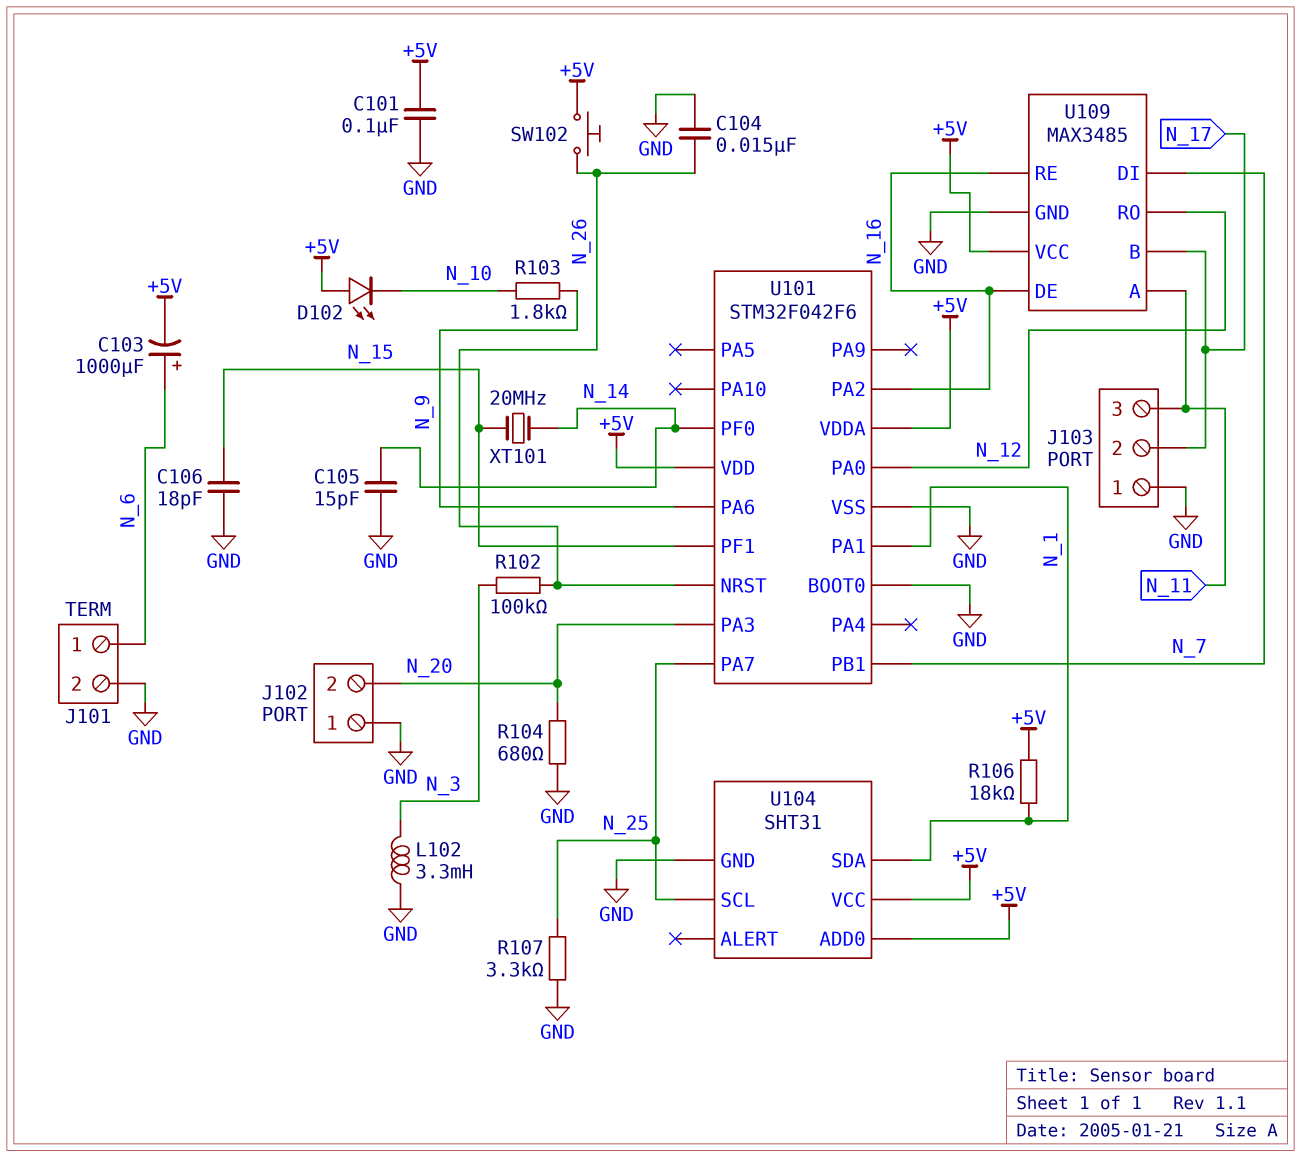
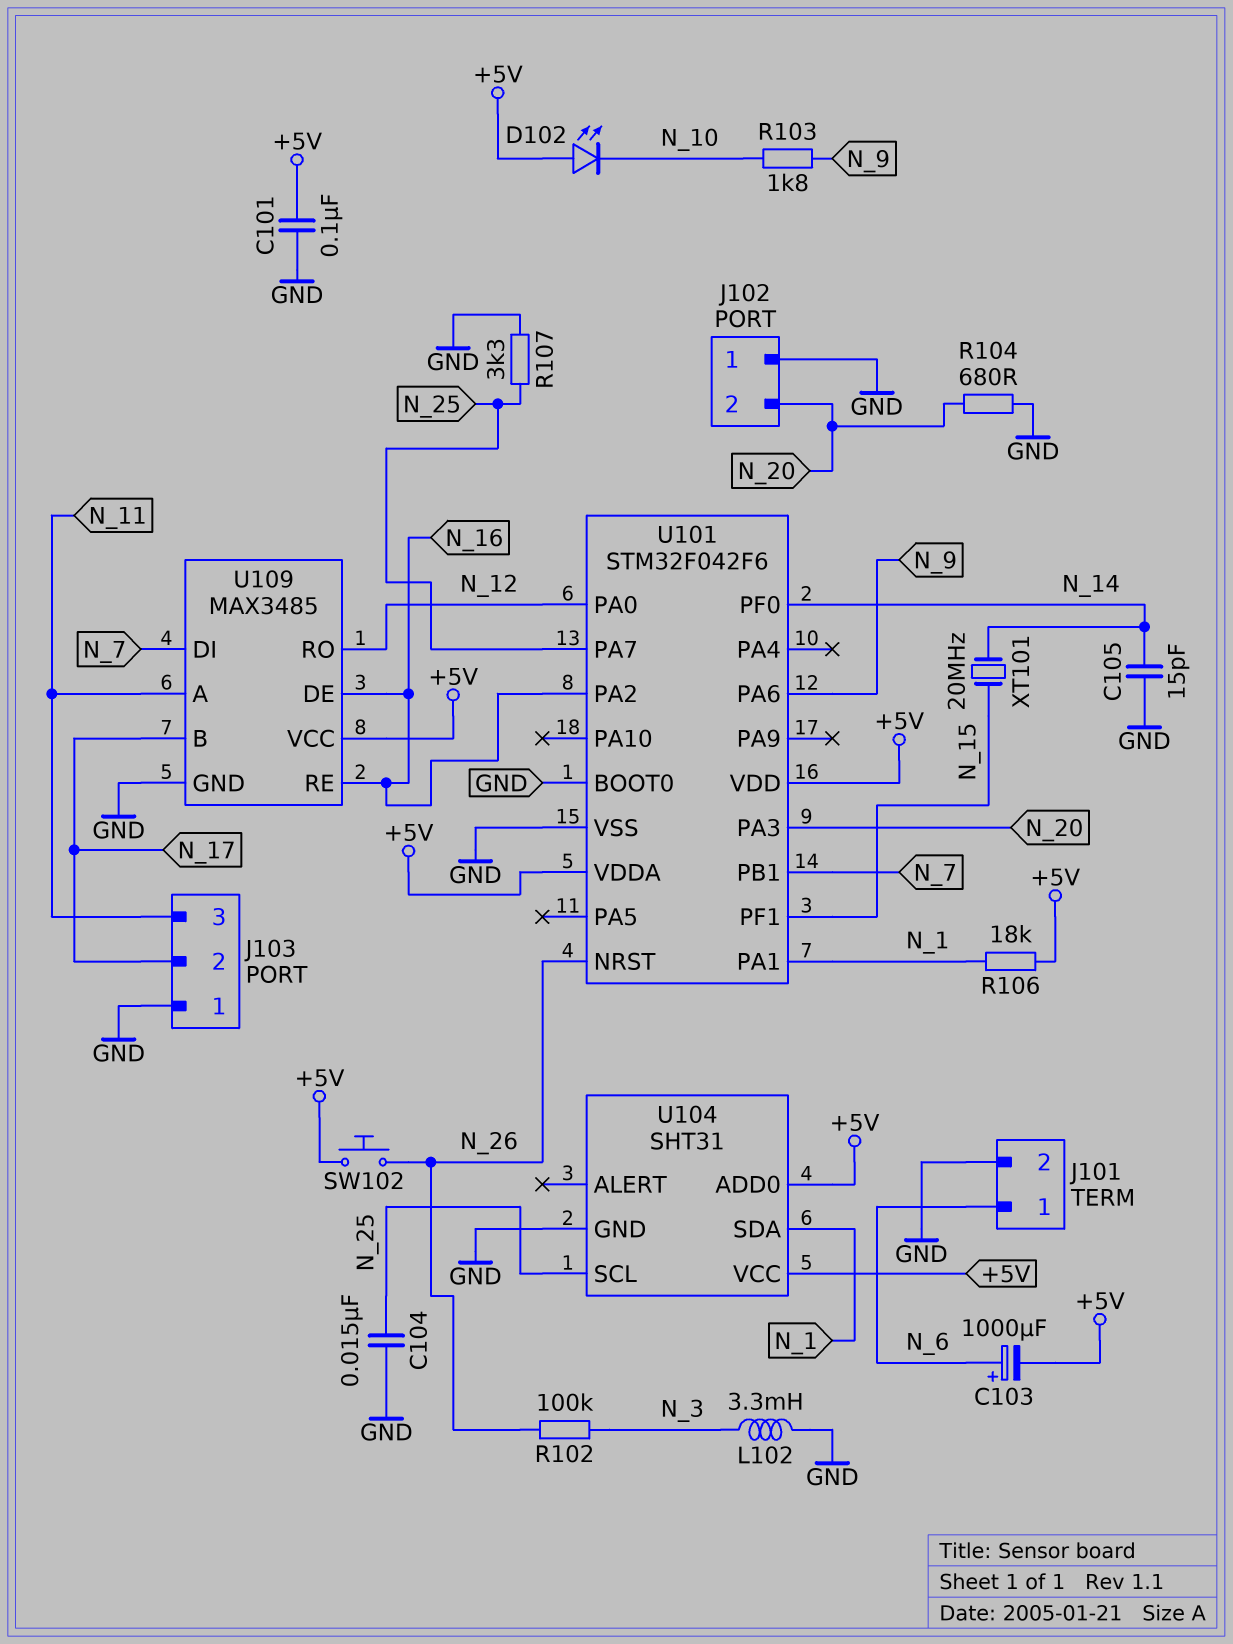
C104: 15nF (GND, N_26) -> 15nF (GND, N_25)
C106: 18pF (GND, N_15) -> none

